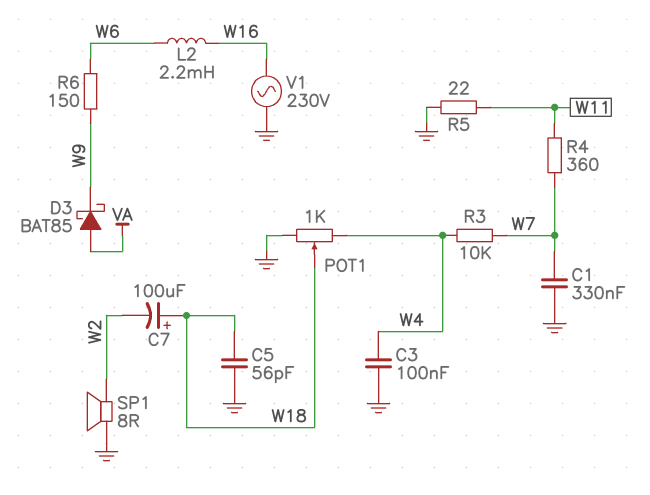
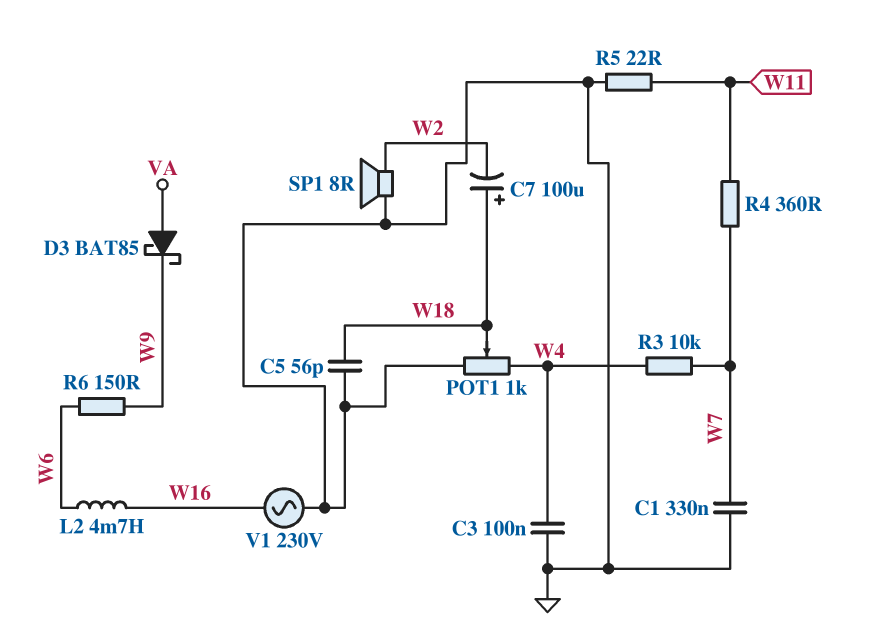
L2: 2.2mH (W6, W16) -> 4.7mH (W6, W16)

